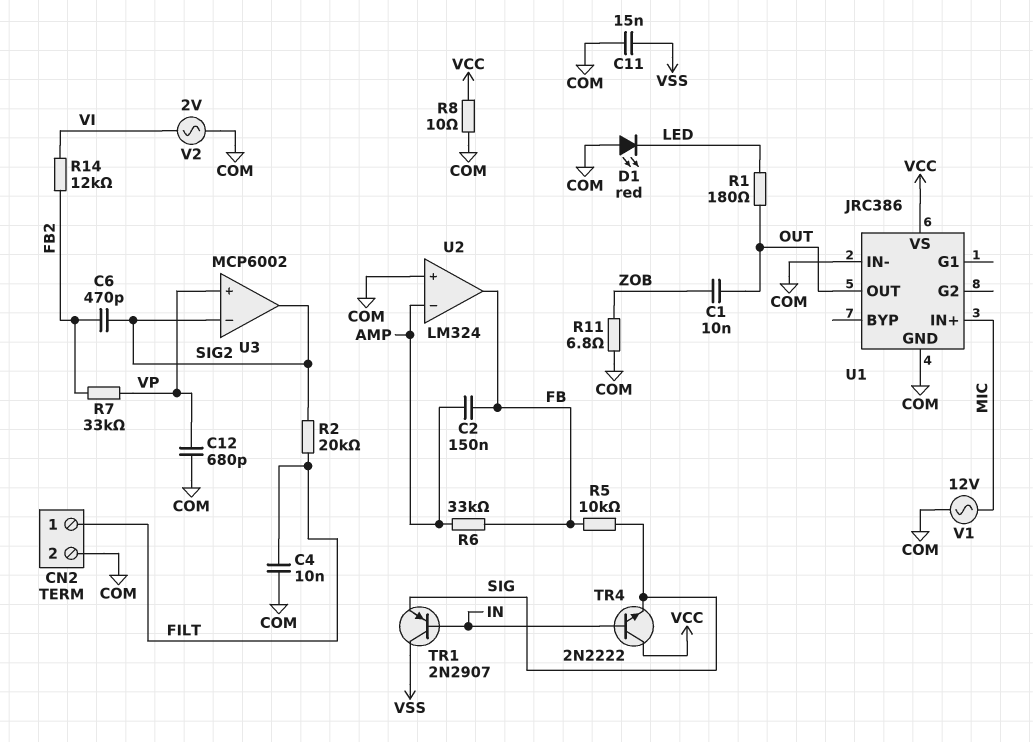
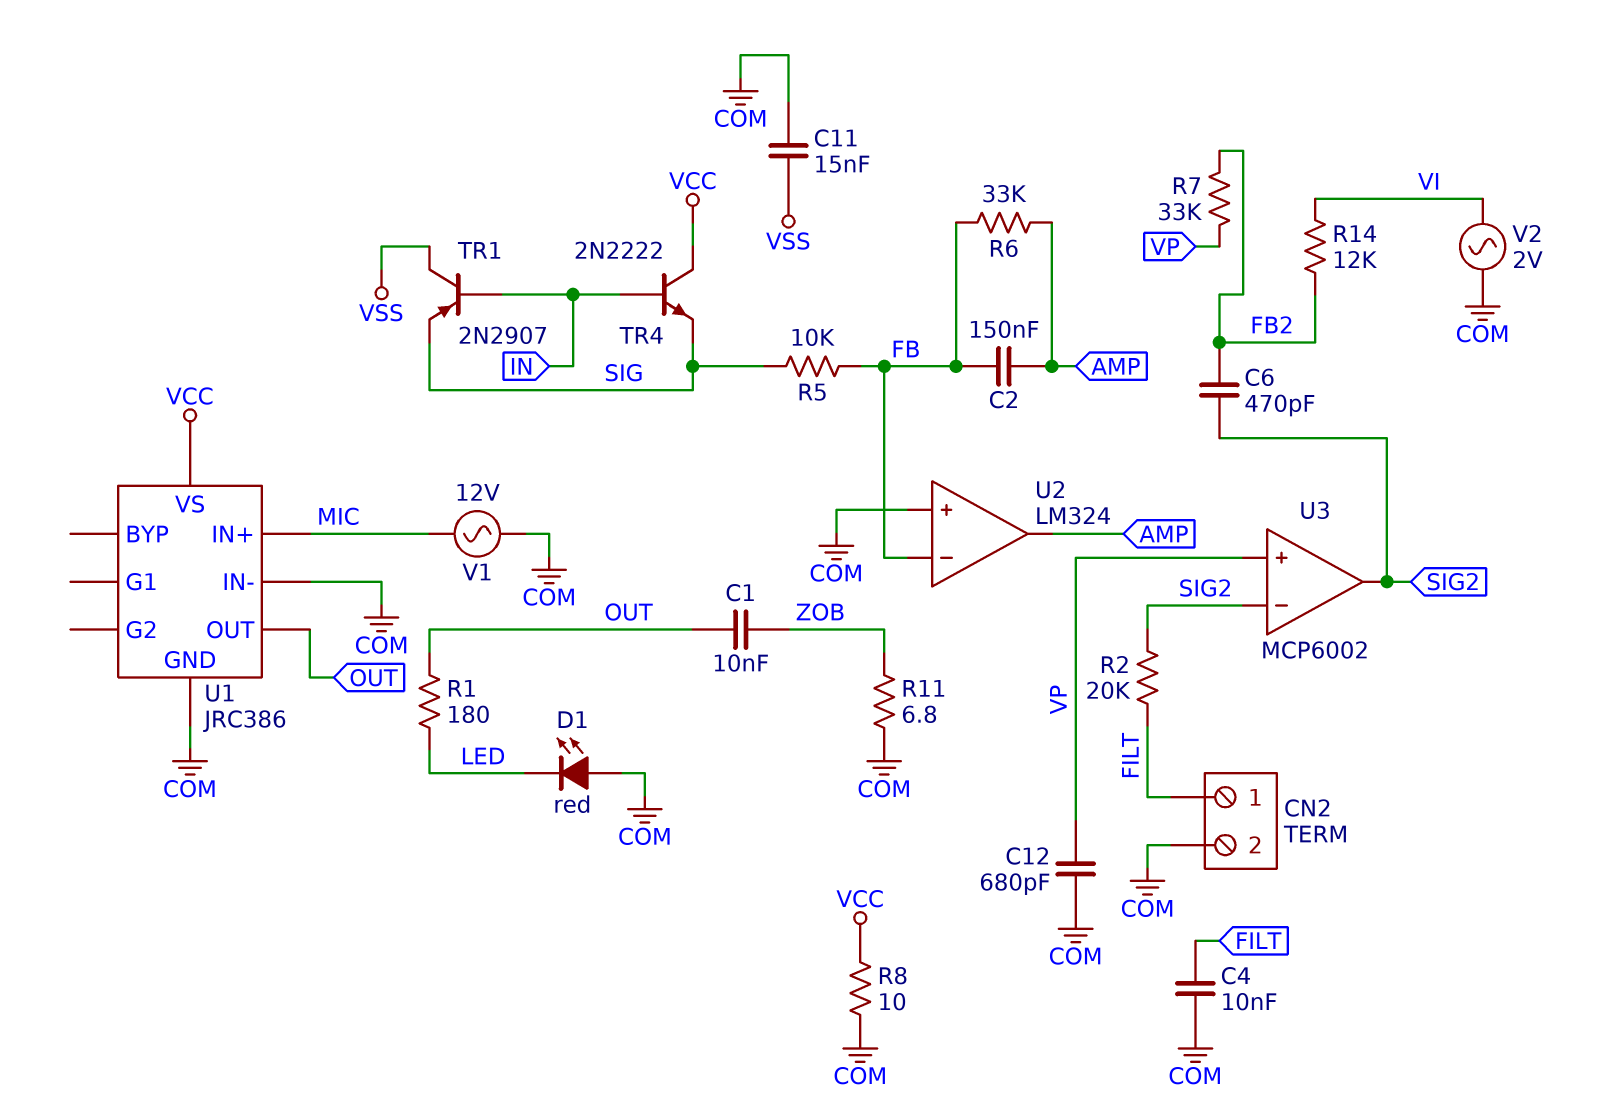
U2 pin in-: AMP -> FB
U2 pin out: FB -> AMP

